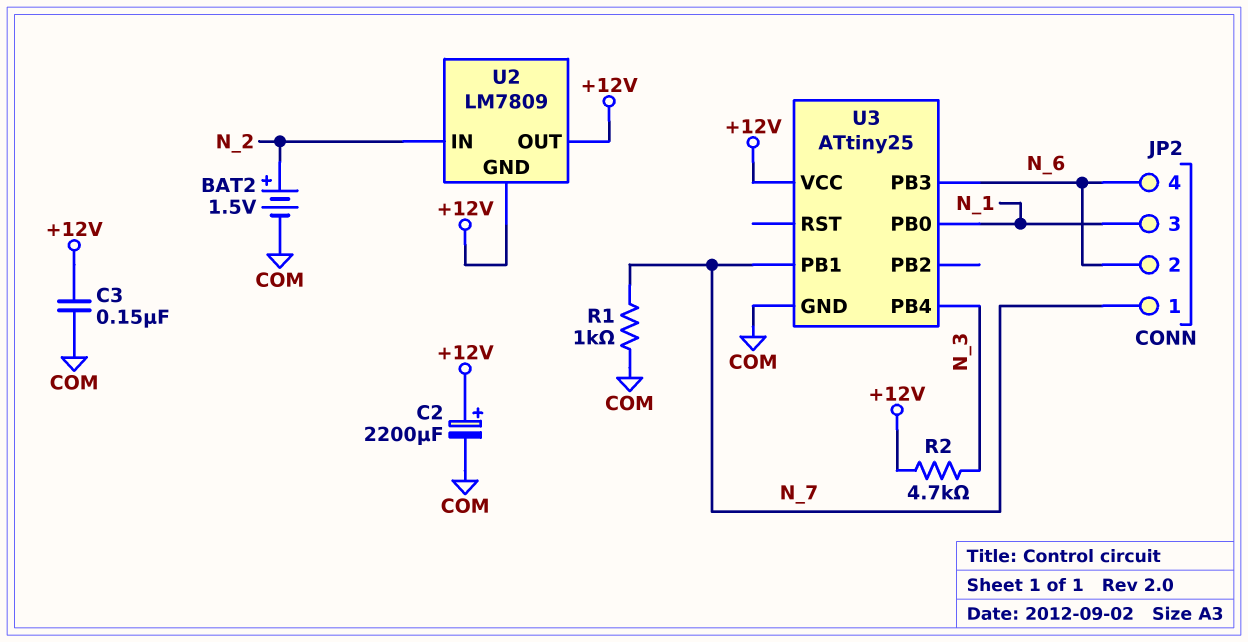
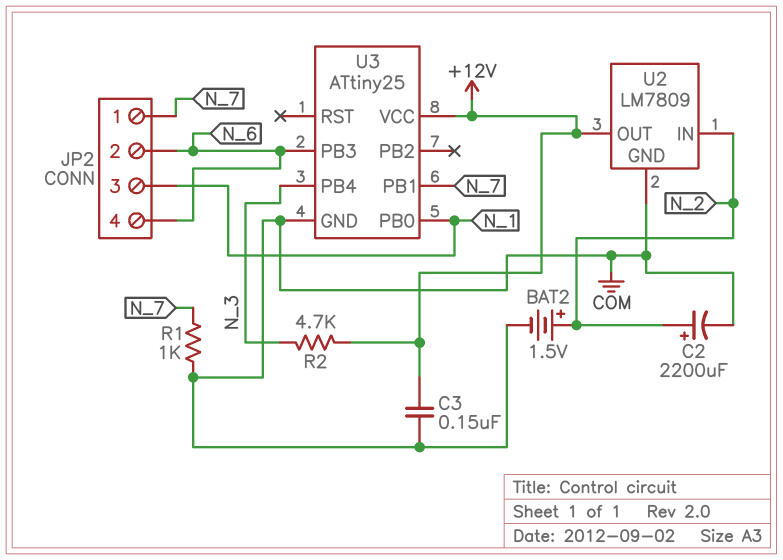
C2: 2200uF (plus +12V, minus COM) -> 2200uF (plus N_2, minus COM)
U2 pin GND: +12V -> COM

